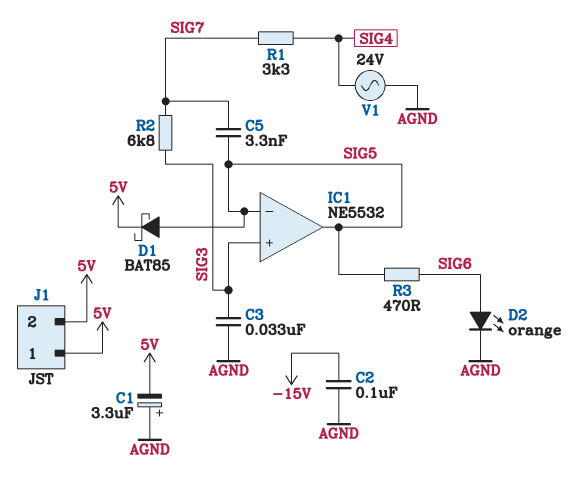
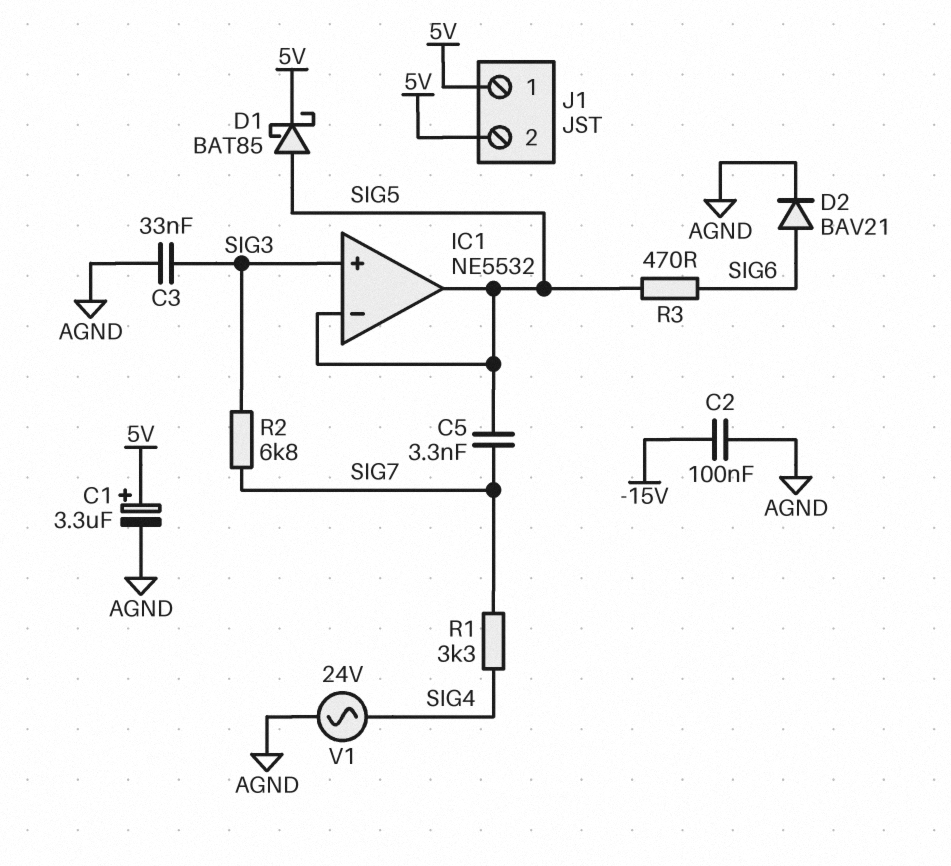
C1: 3.3uF (plus AGND, minus 5V) -> 3.3uF (plus 5V, minus AGND)
D2: LED orange (A SIG6, K AGND) -> diode BAV21 (A SIG6, K AGND)

